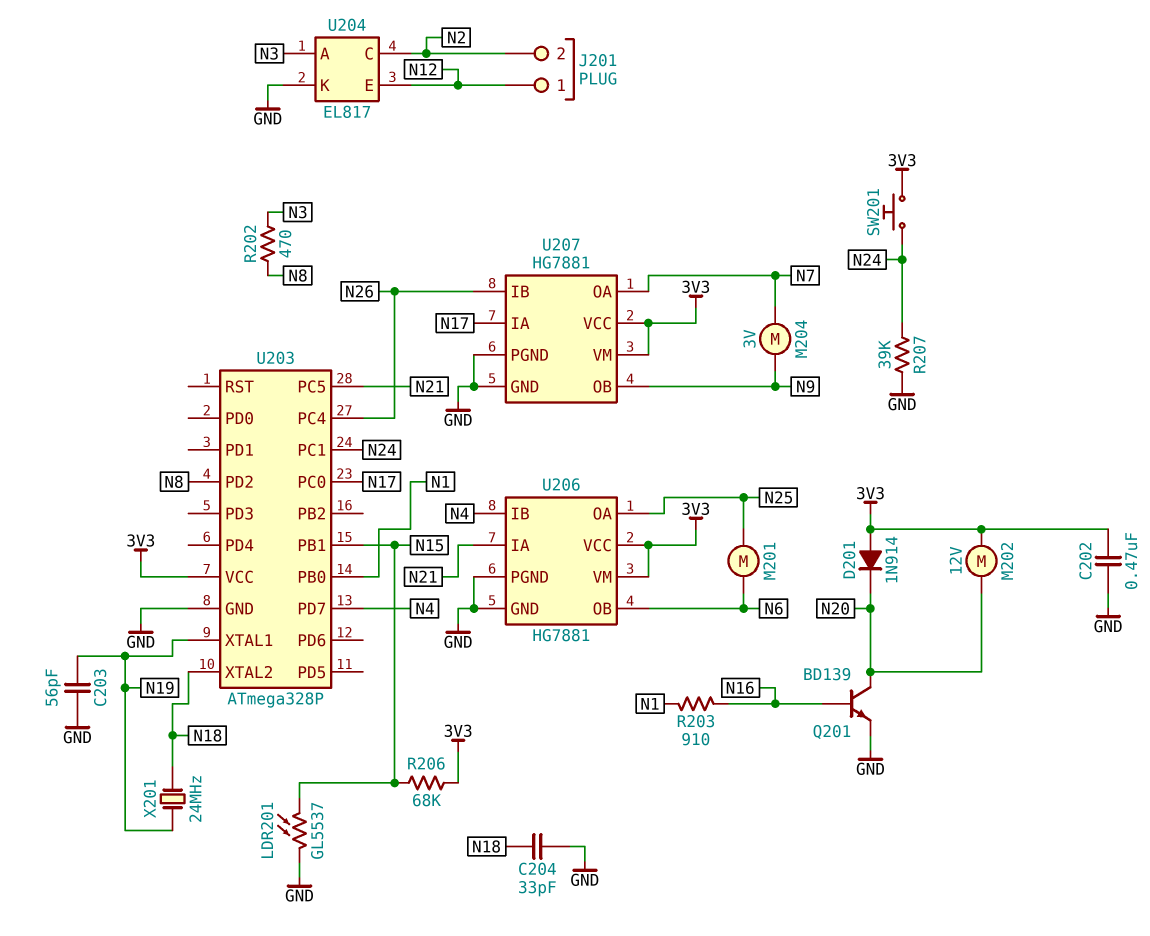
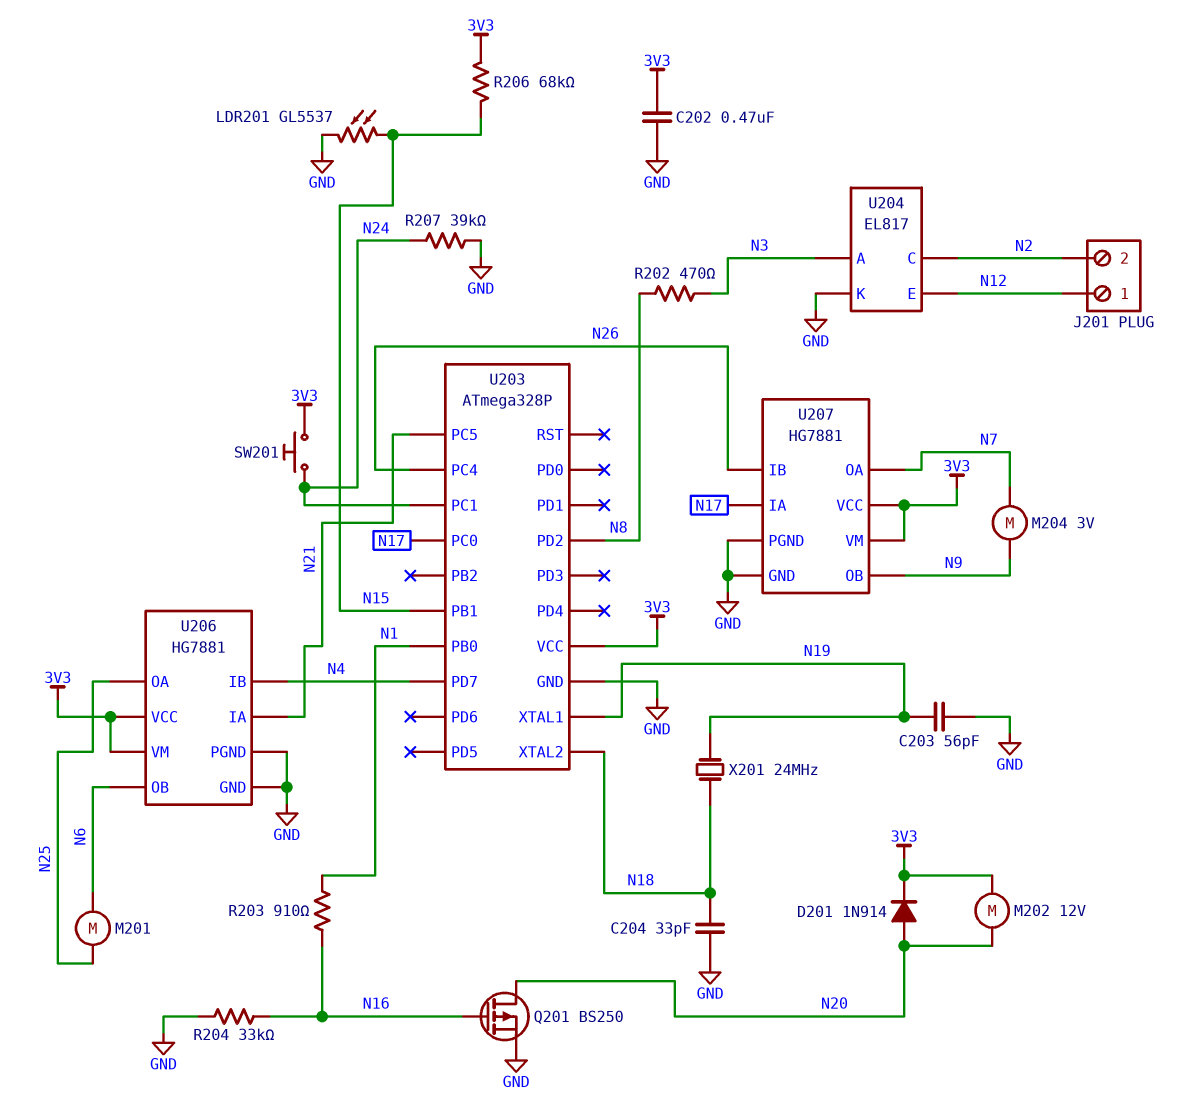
D201: diode 1N914 (A 3V3, K N20) -> diode 1N914 (A N20, K 3V3)
Q201: NPN BD139 (B N16, C N20, E GND) -> PMOS BS250 (G N16, D N20, S GND)
R204: none -> 33k (GND, N16)

